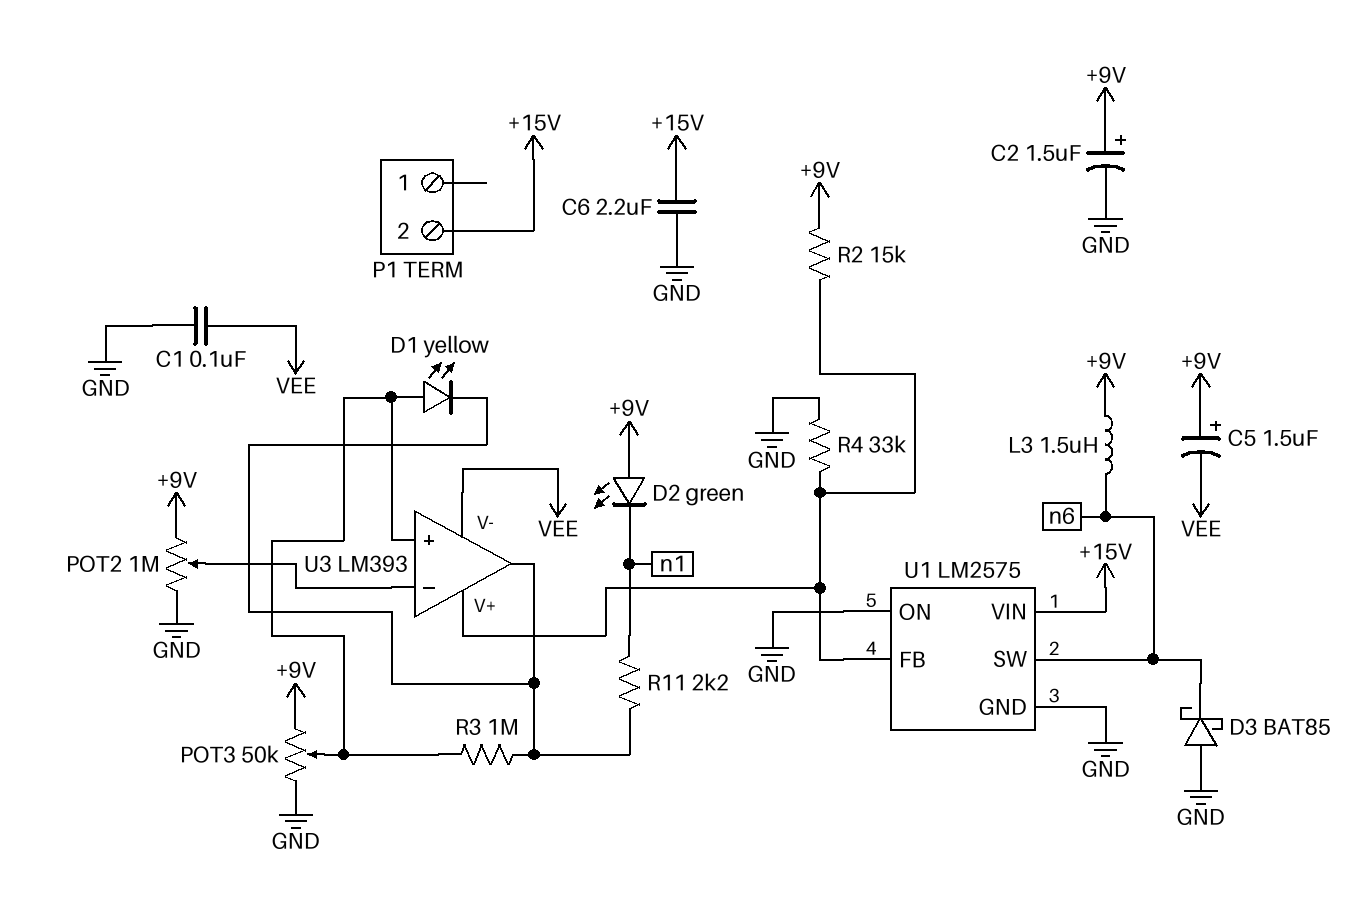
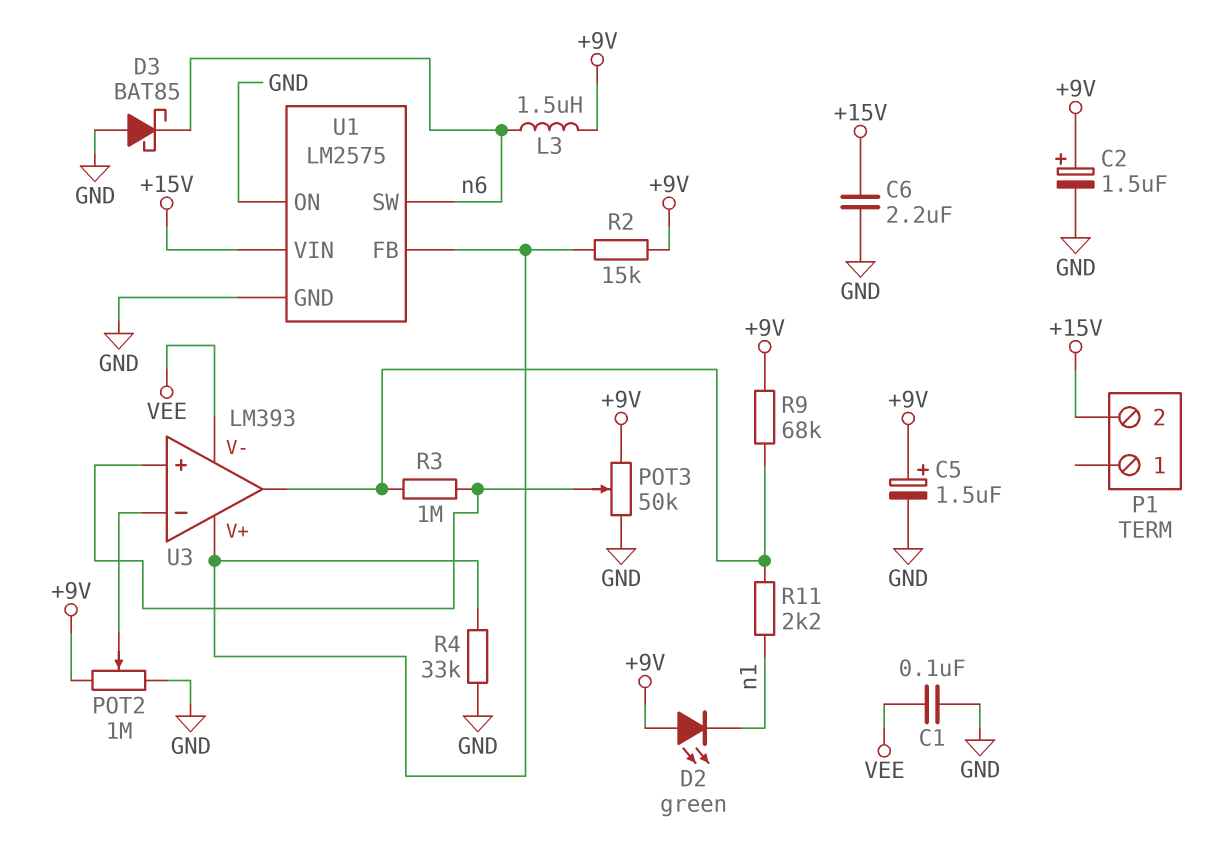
C5: 1.5uF (plus +9V, minus VEE) -> 1.5uF (plus +9V, minus GND)
D1: LED yellow (A U3/in+, K U3/out) -> none
R9: none -> 68k (+9V, U3/out)

